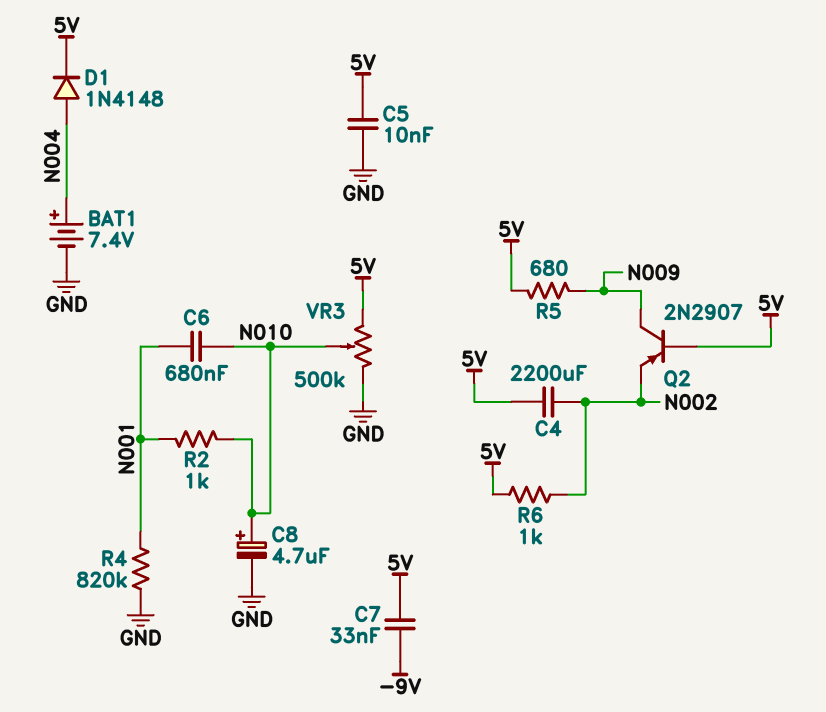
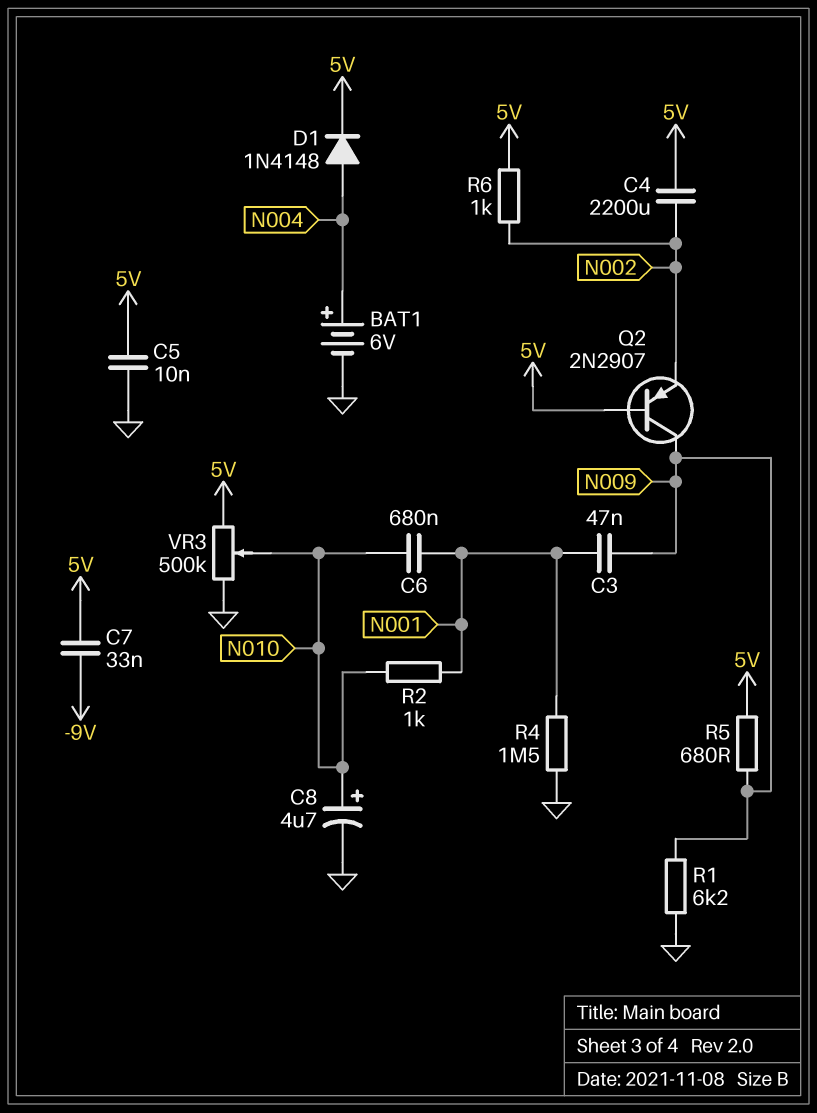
BAT1: 7.4V (plus N004, minus GND) -> 6V (plus N004, minus GND)
C3: none -> 47nF (N001, N009)
R1: none -> 6.2k (GND, N009)
R4: 820k (GND, N001) -> 1.5M (GND, N001)

